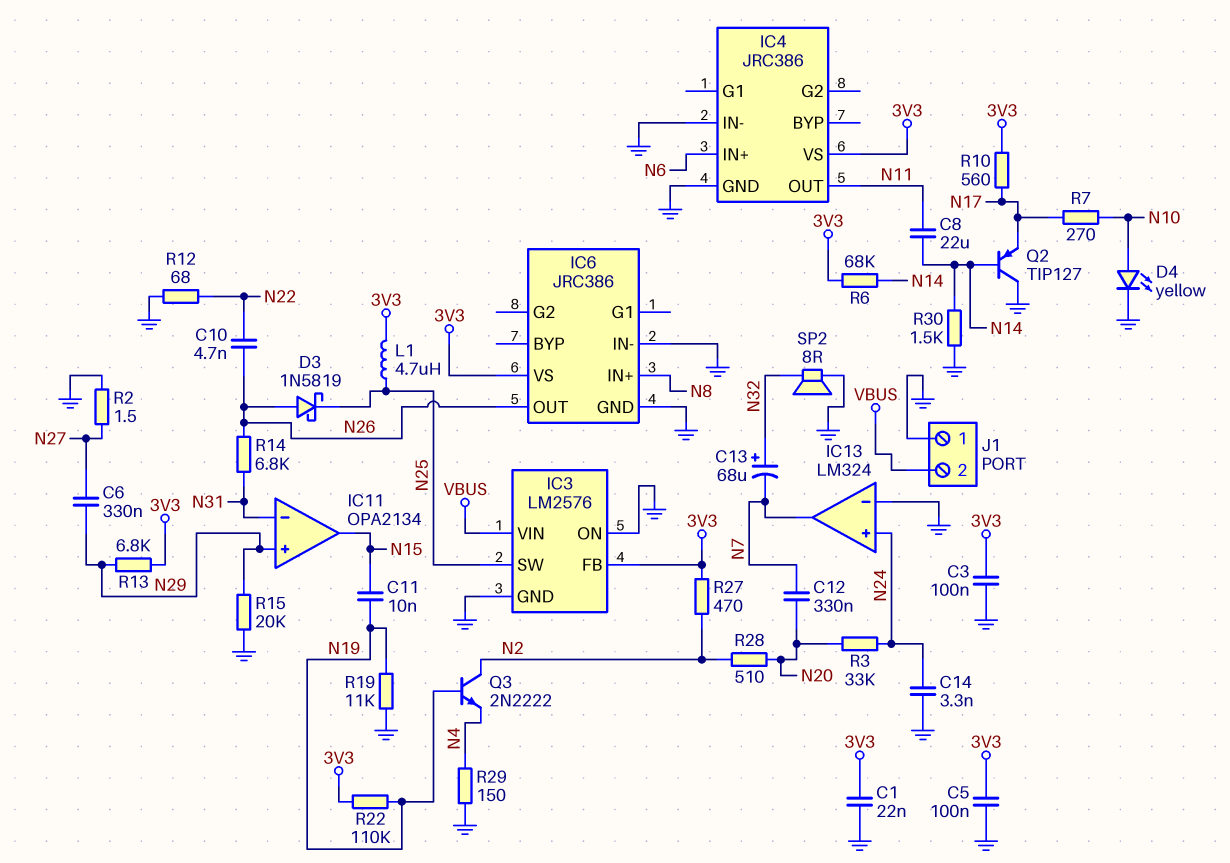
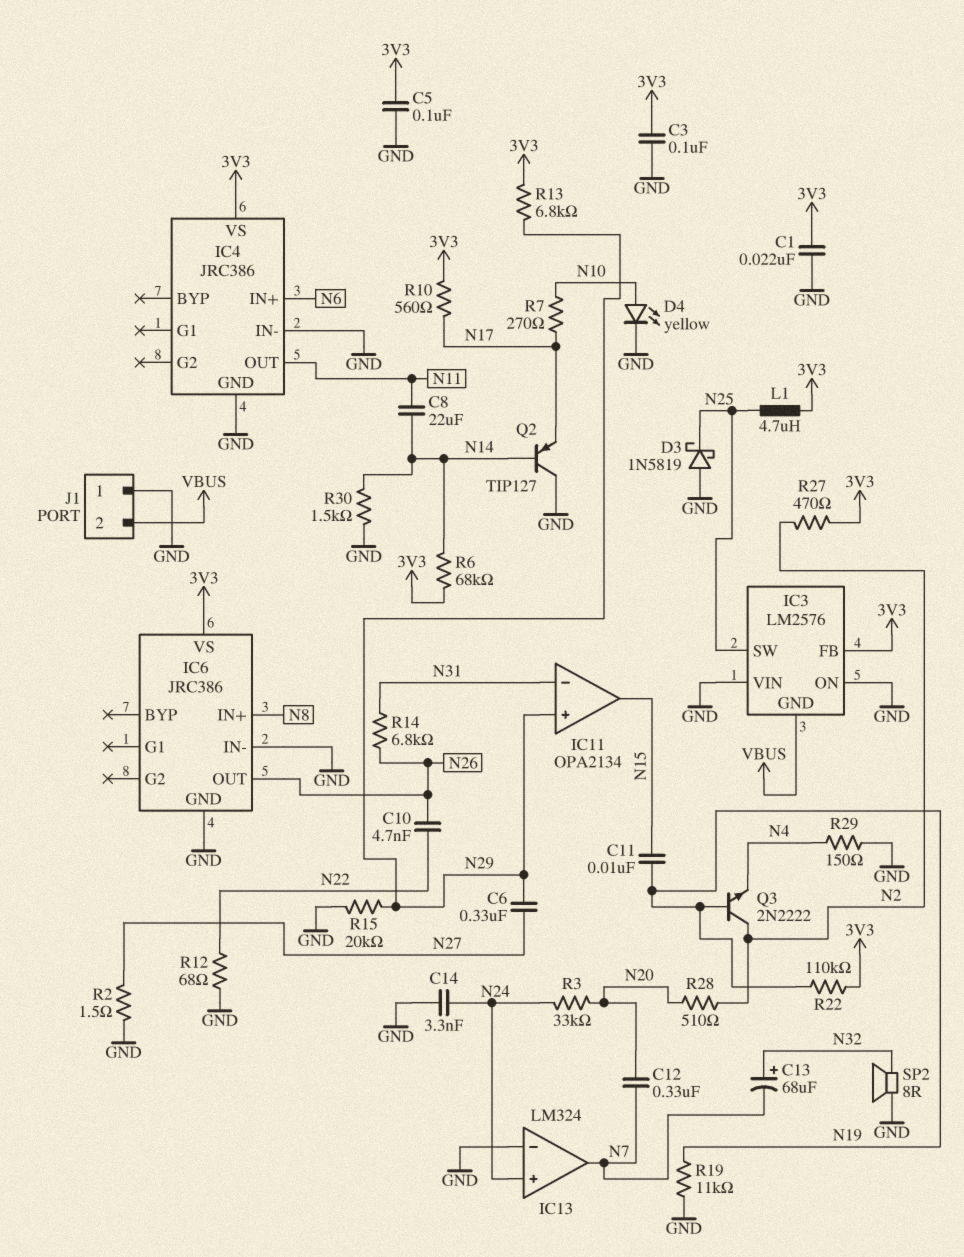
D3: schottky 1N5819 (A N26, K N25) -> schottky 1N5819 (A GND, K N25)
IC3 pin GND: GND -> VBUS
IC3 pin VIN: VBUS -> GND

